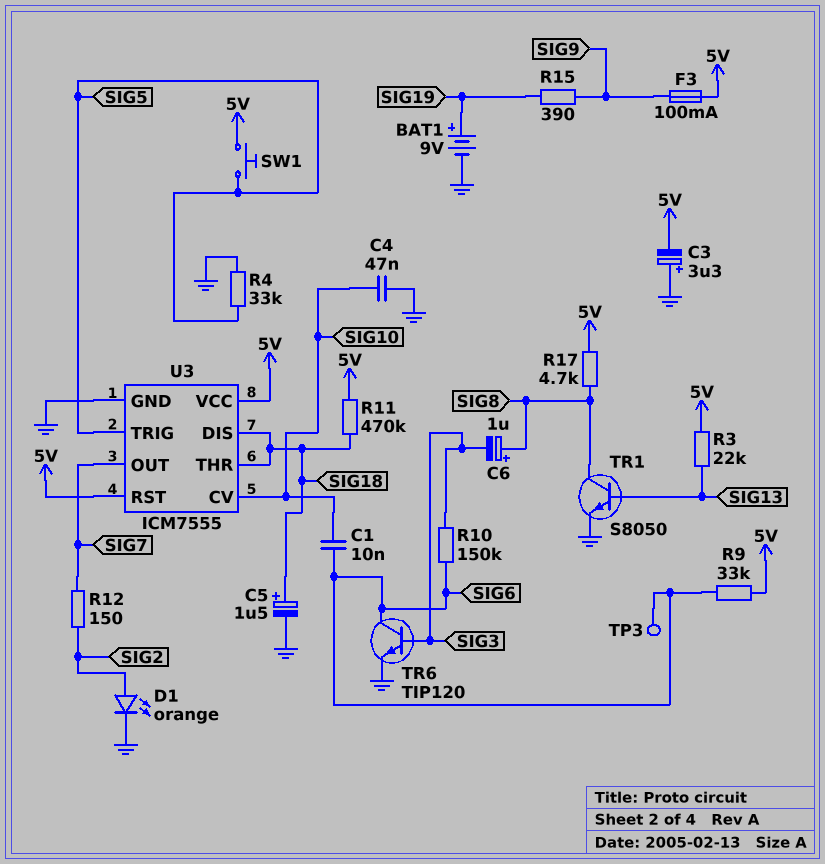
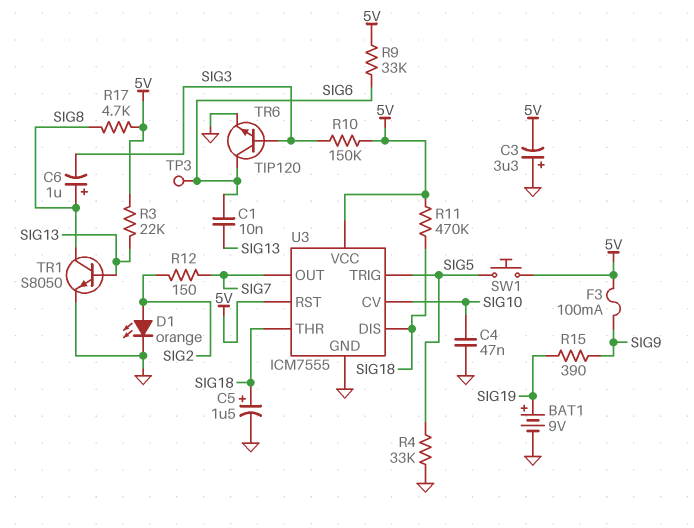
C1: 10nF (SIG6, SIG10) -> 10nF (SIG6, SIG13)
R10: 150k (SIG3, SIG6) -> 150k (5V, SIG3)

